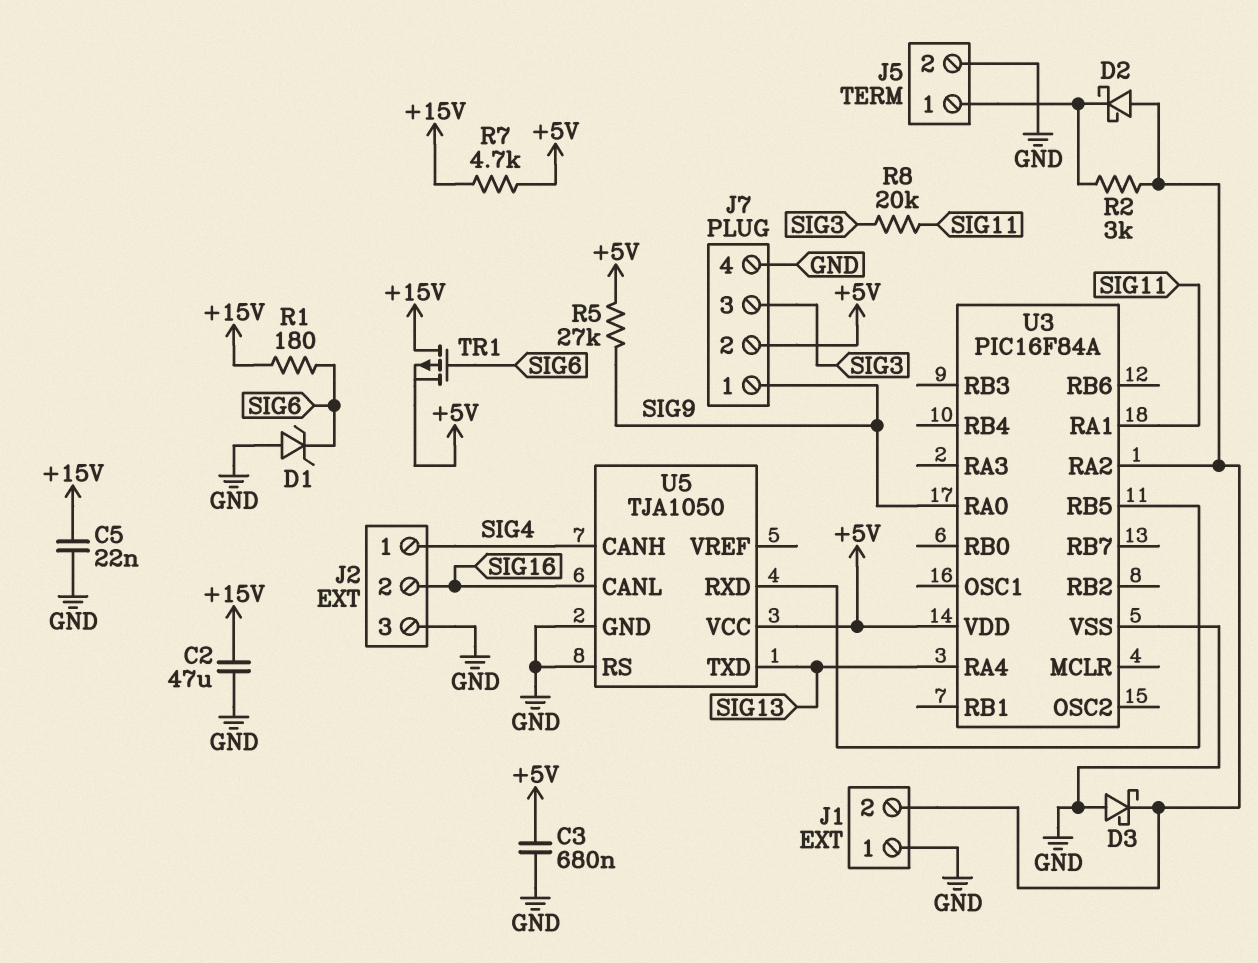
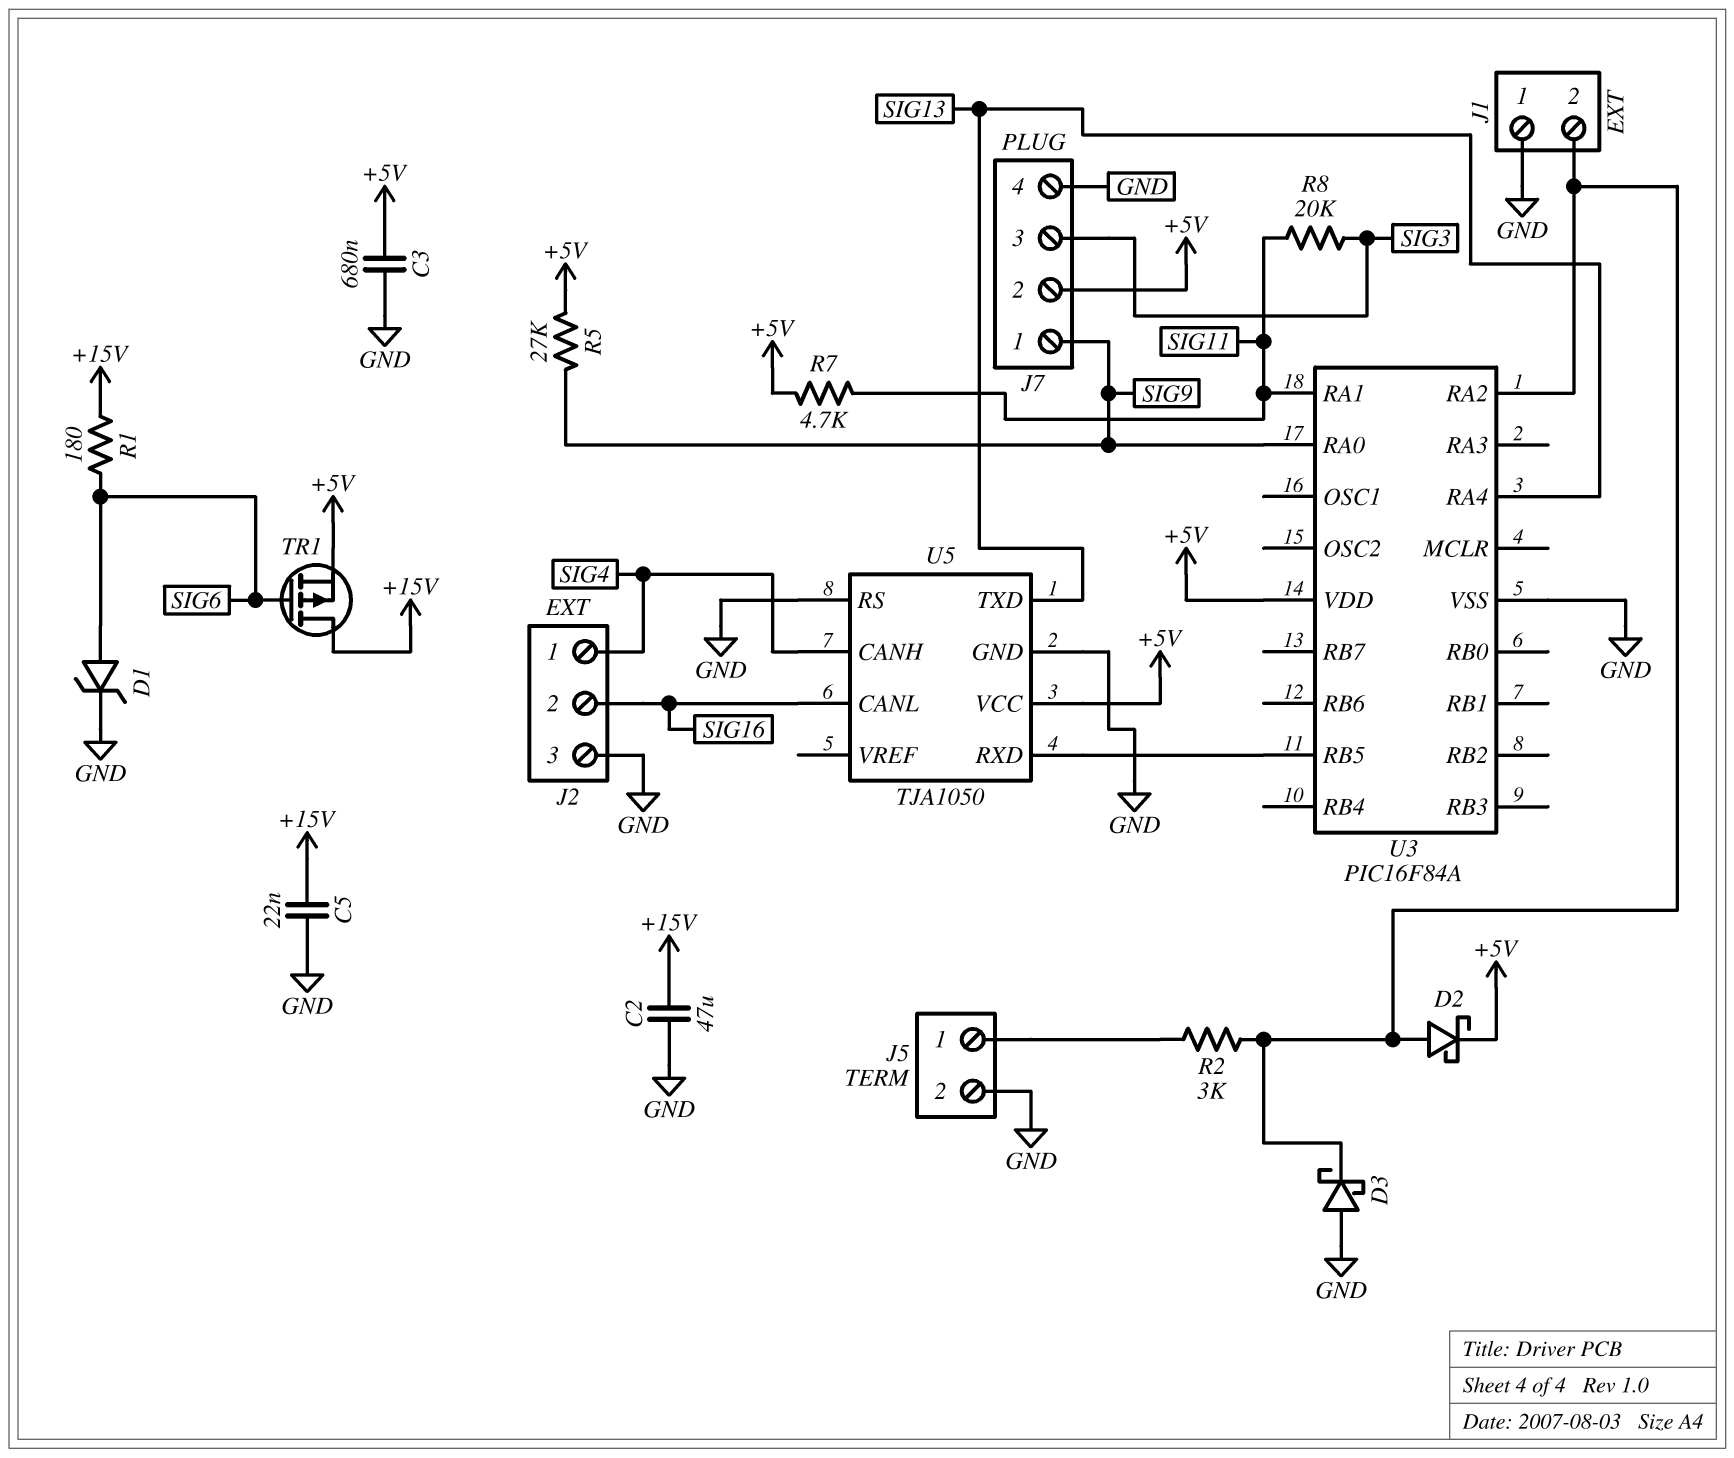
D1: zener (A GND, K SIG6) -> zener (A SIG6, K GND)
D2: schottky (A J1/2, K J5/1) -> schottky (A J1/2, K +5V)
R7: 4.7k (+5V, +15V) -> 4.7k (+5V, SIG11)

